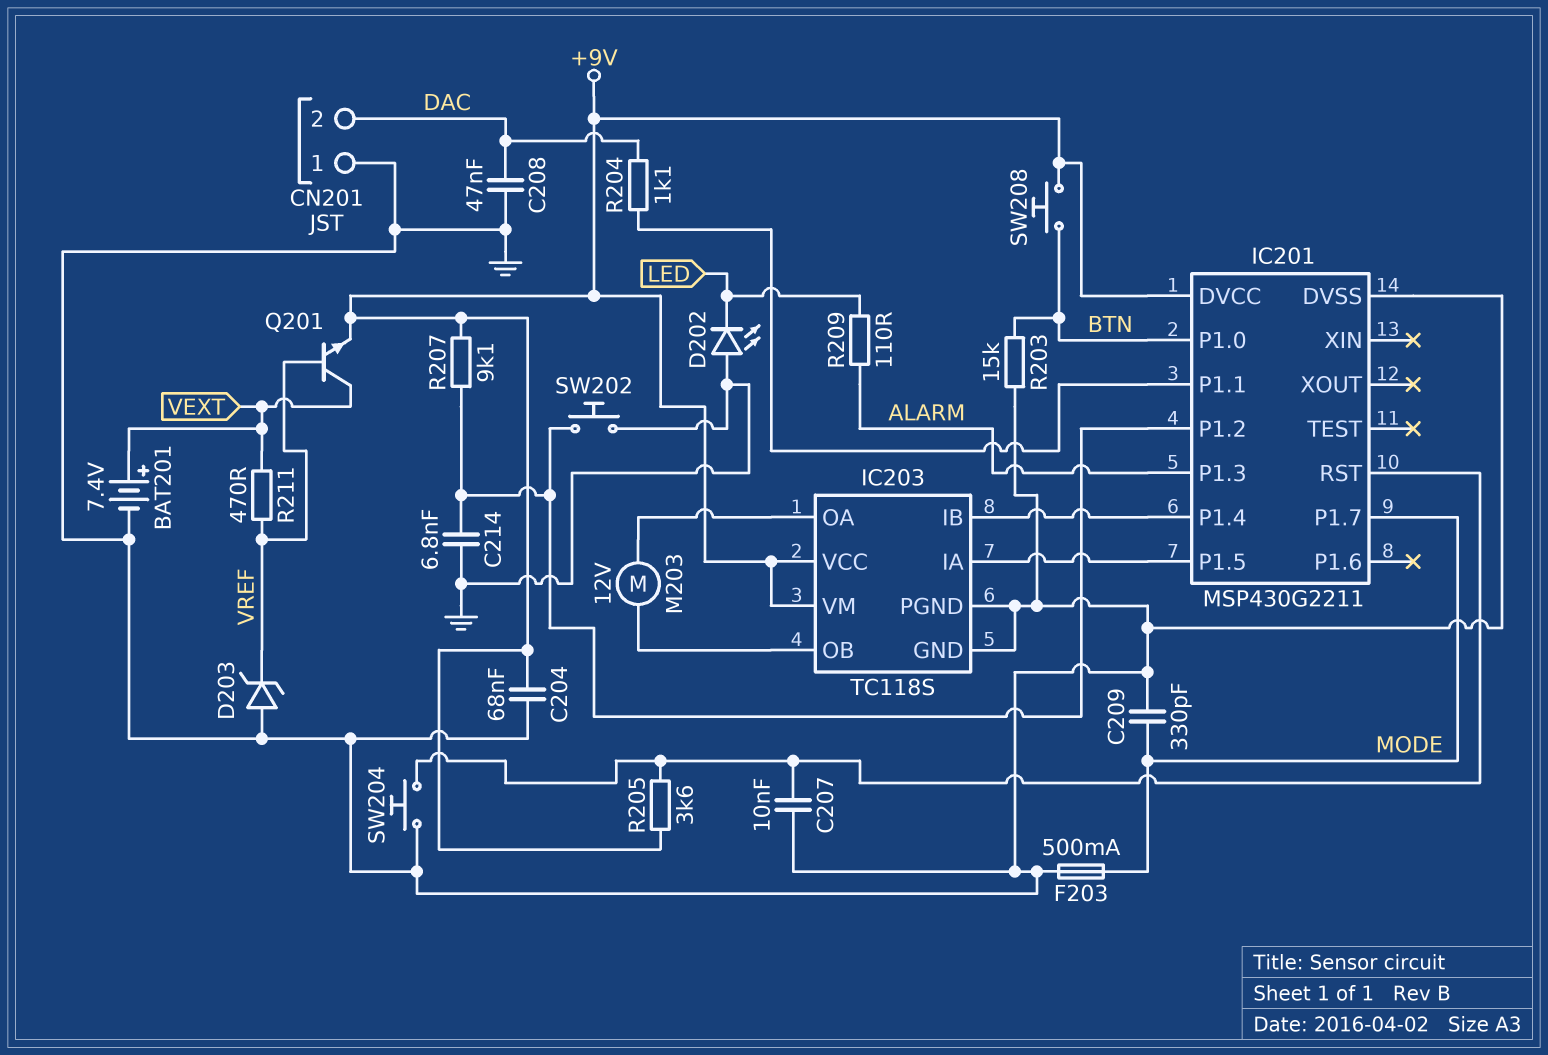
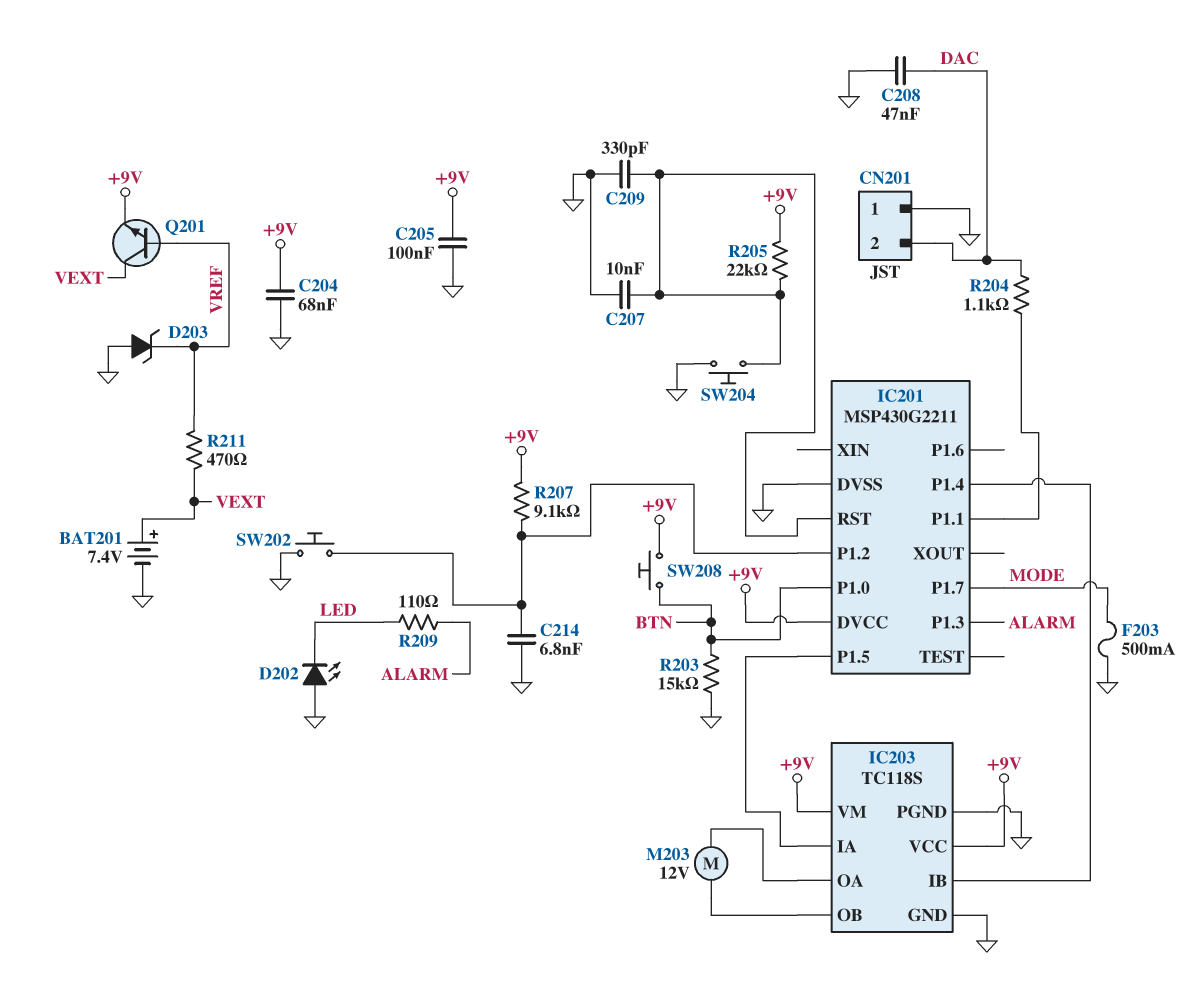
C205: none -> 100nF (+9V, GND)
C209: 330pF (GND, MODE) -> 330pF (GND, IC201/RST)
R205: 3.6k (+9V, IC201/RST) -> 22k (+9V, IC201/RST)

